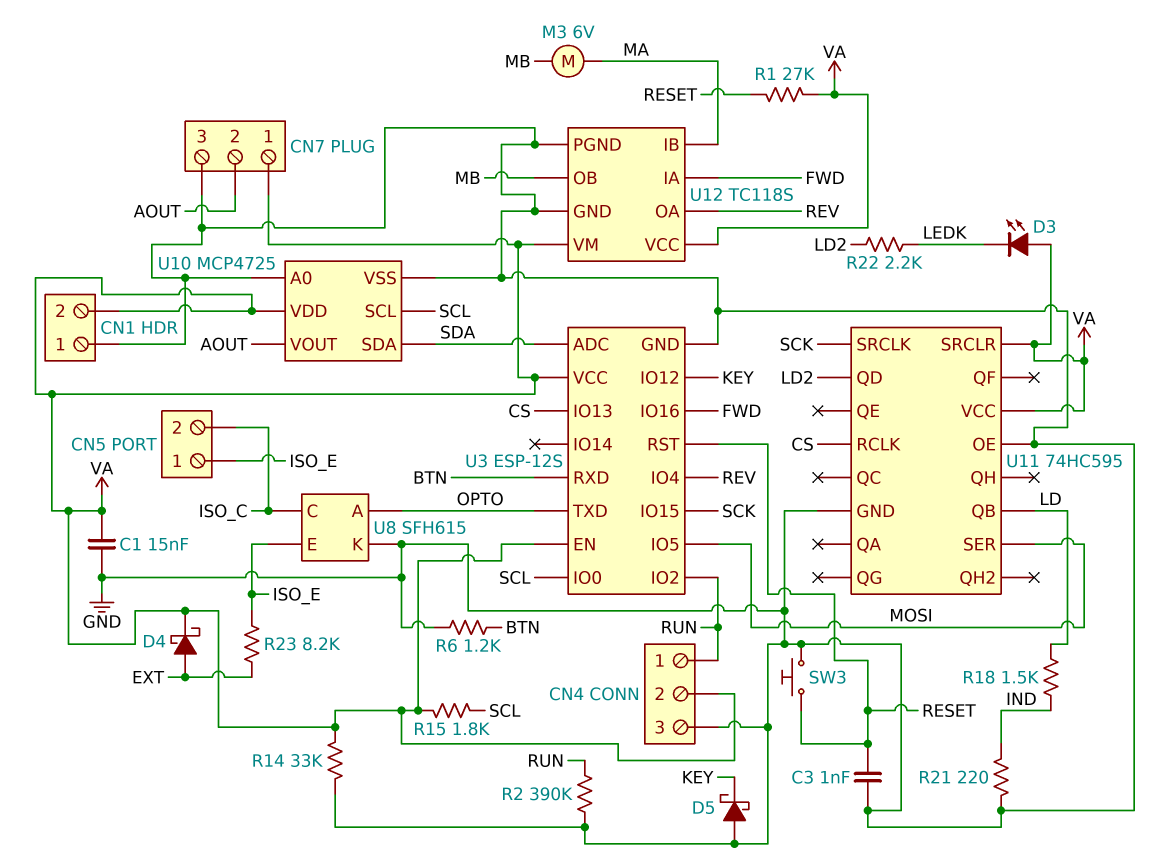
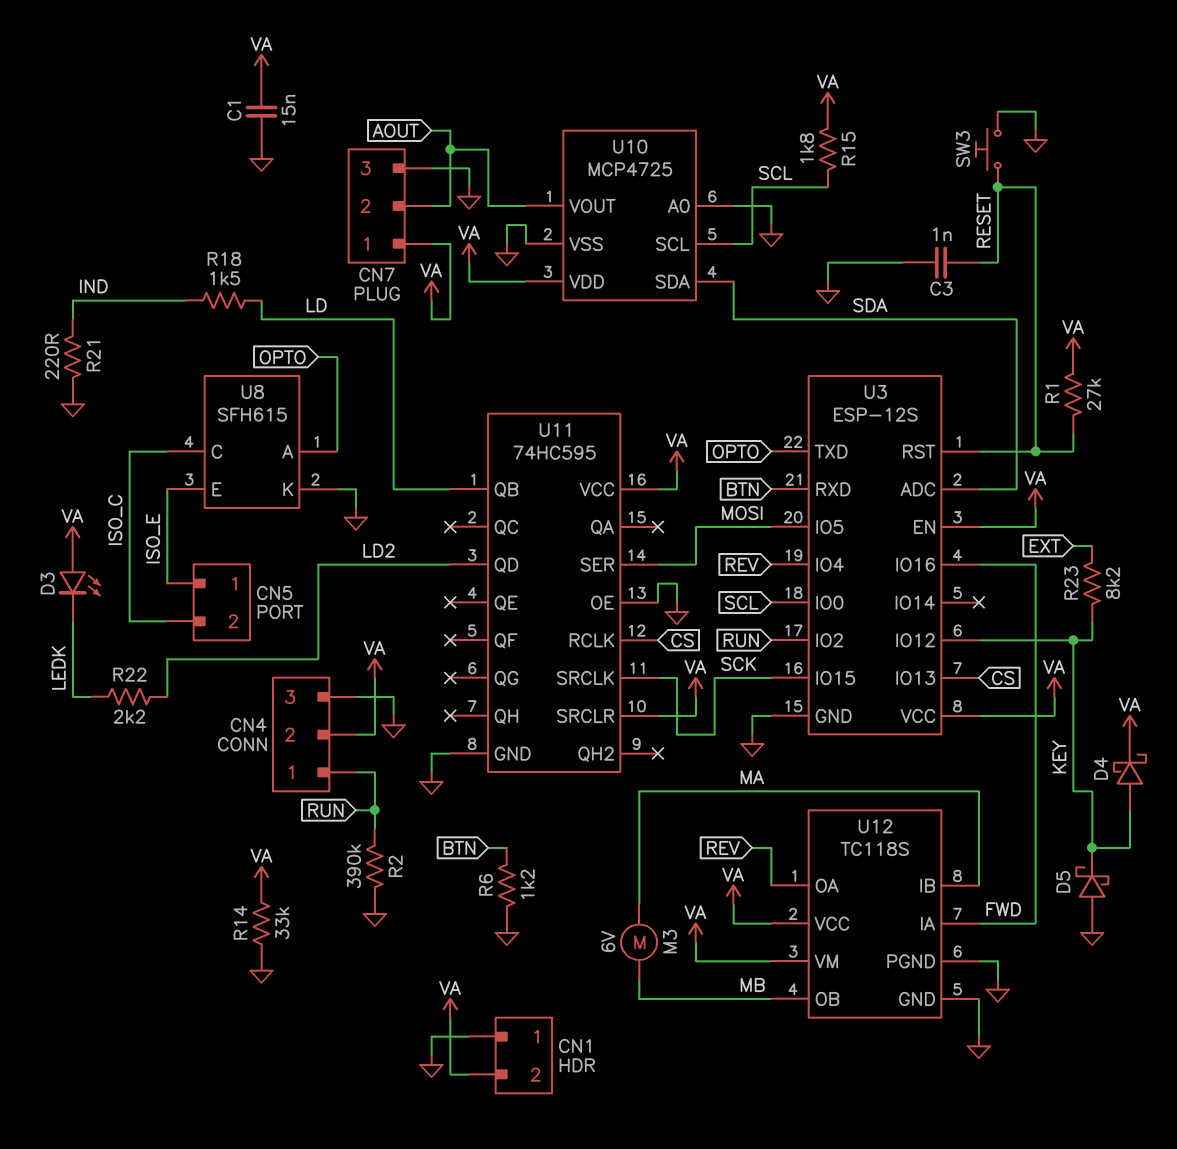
D4: schottky (A EXT, K VA) -> schottky (A KEY, K VA)
R23: 8.2k (EXT, ISO_E) -> 8.2k (EXT, KEY)

